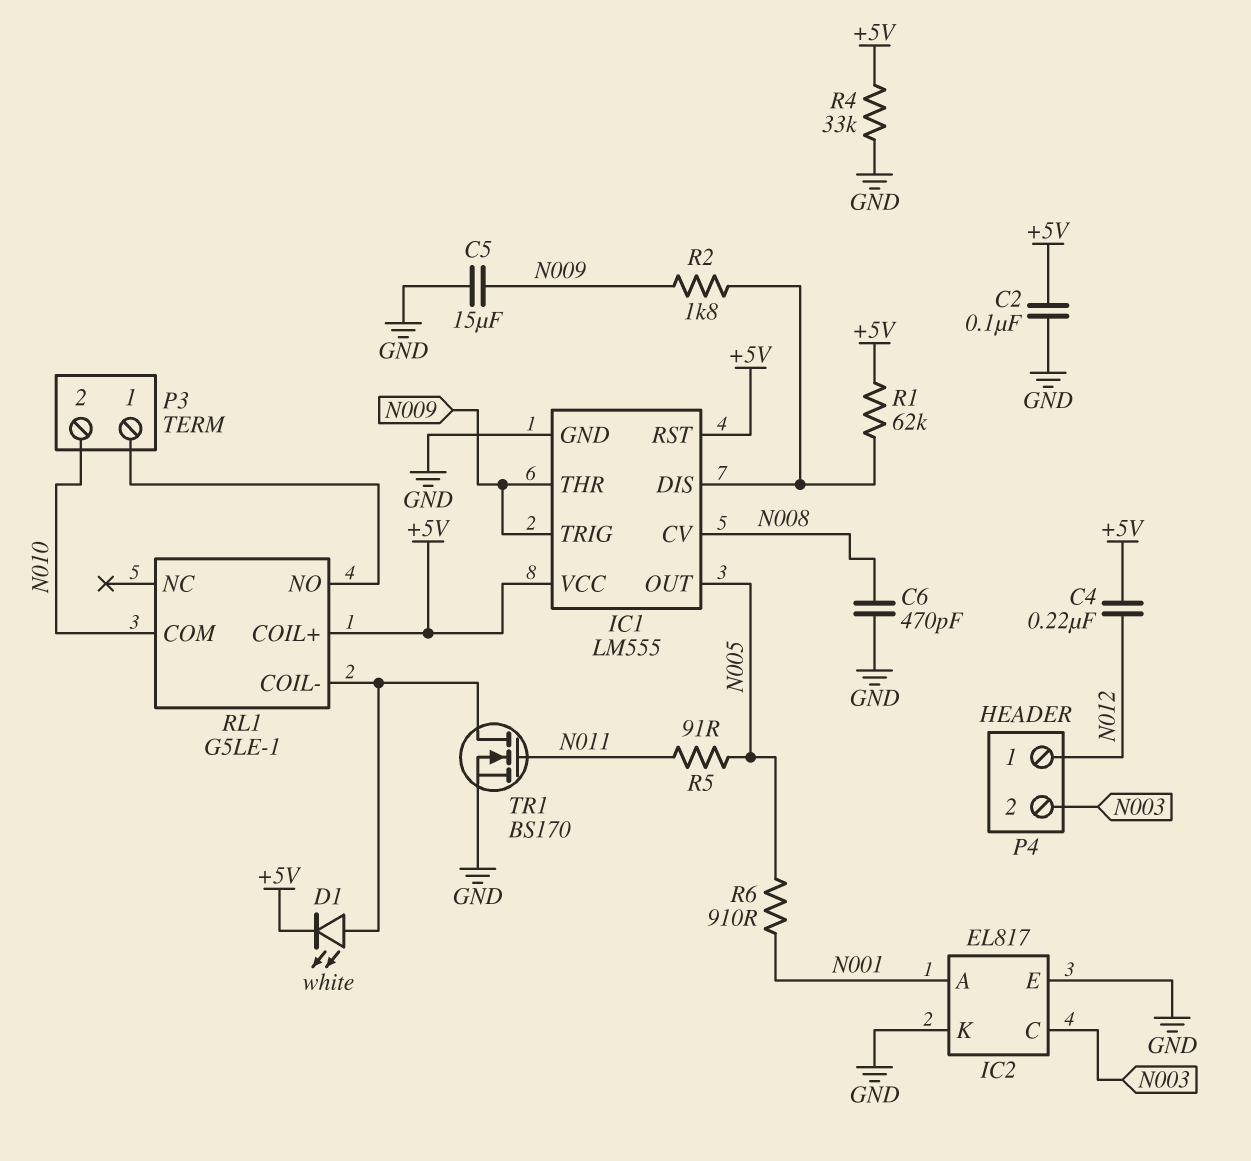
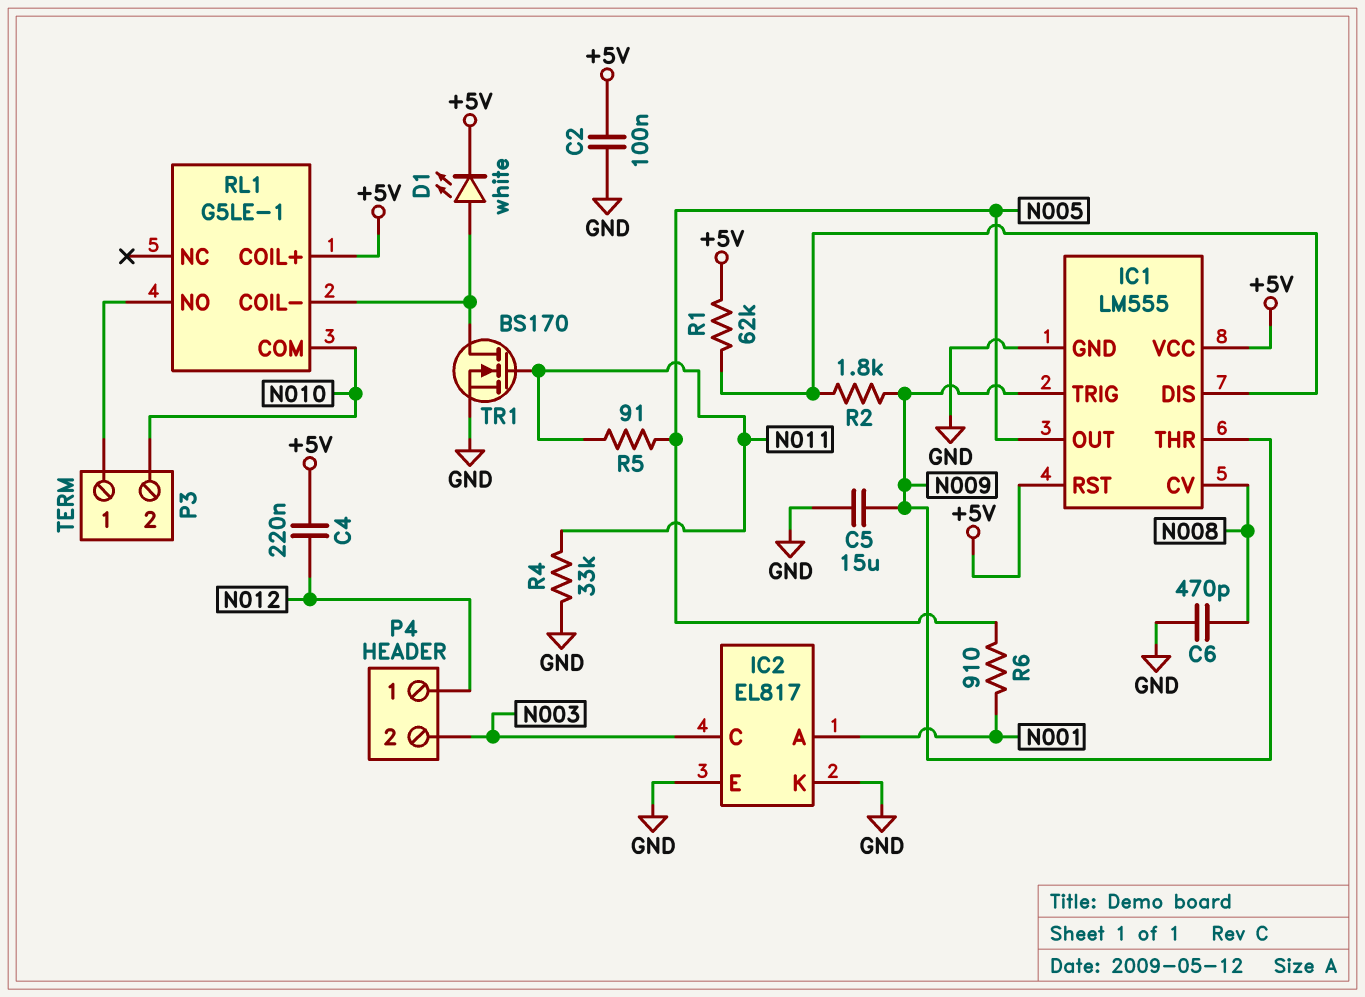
R4: 33k (+5V, GND) -> 33k (GND, N011)

